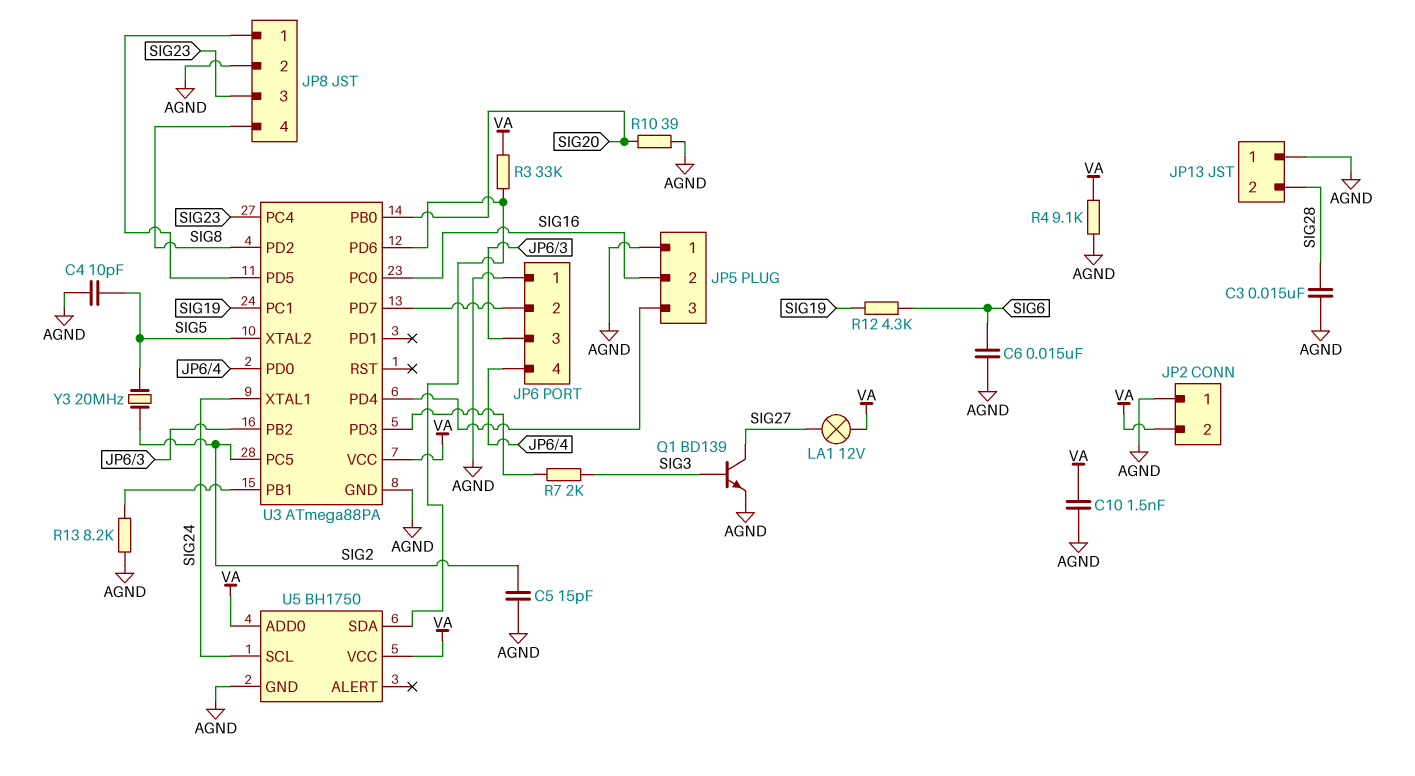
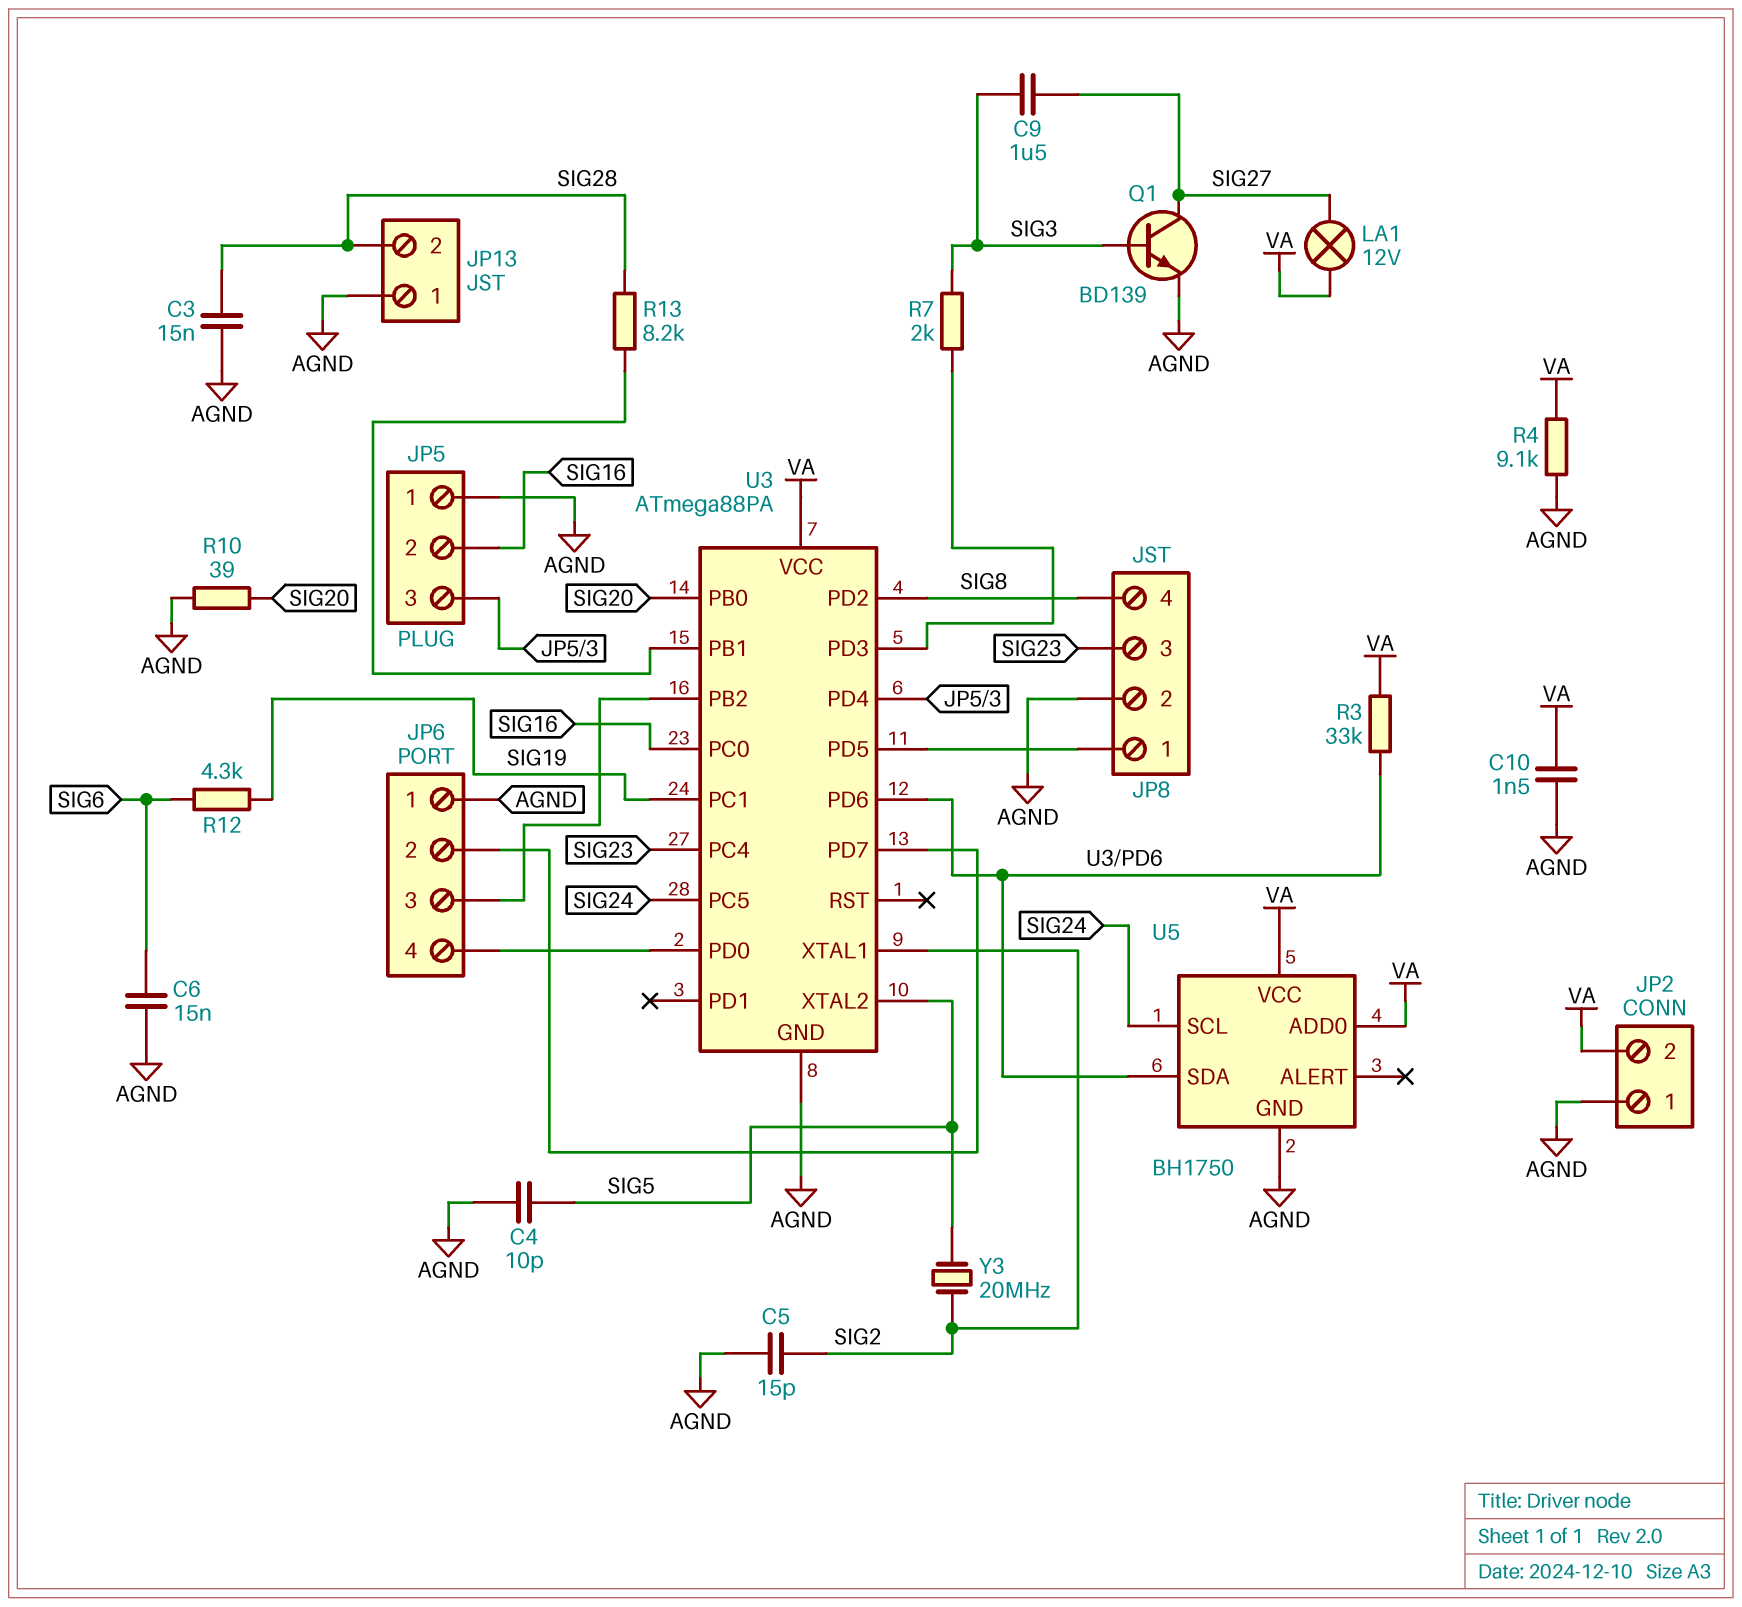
C9: none -> 1.5uF (SIG3, SIG27)
R13: 8.2k (AGND, U3/PB1) -> 8.2k (SIG28, U3/PB1)
U3 pin PC5: SIG2 -> SIG24
U3 pin XTAL1: SIG24 -> SIG2

